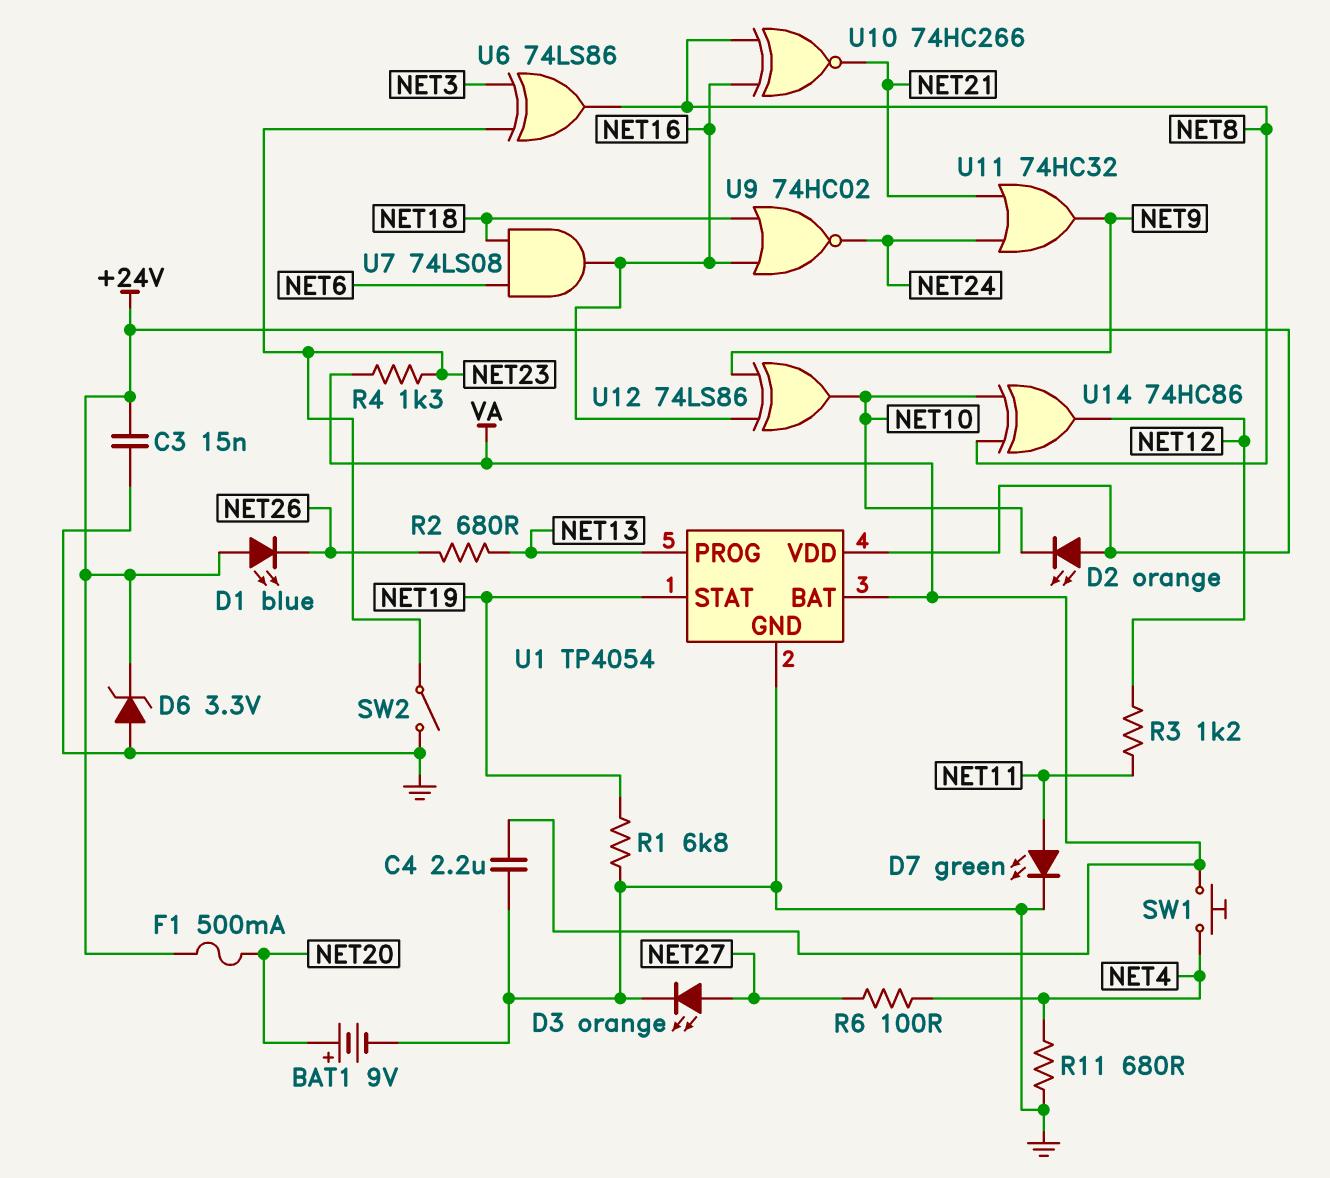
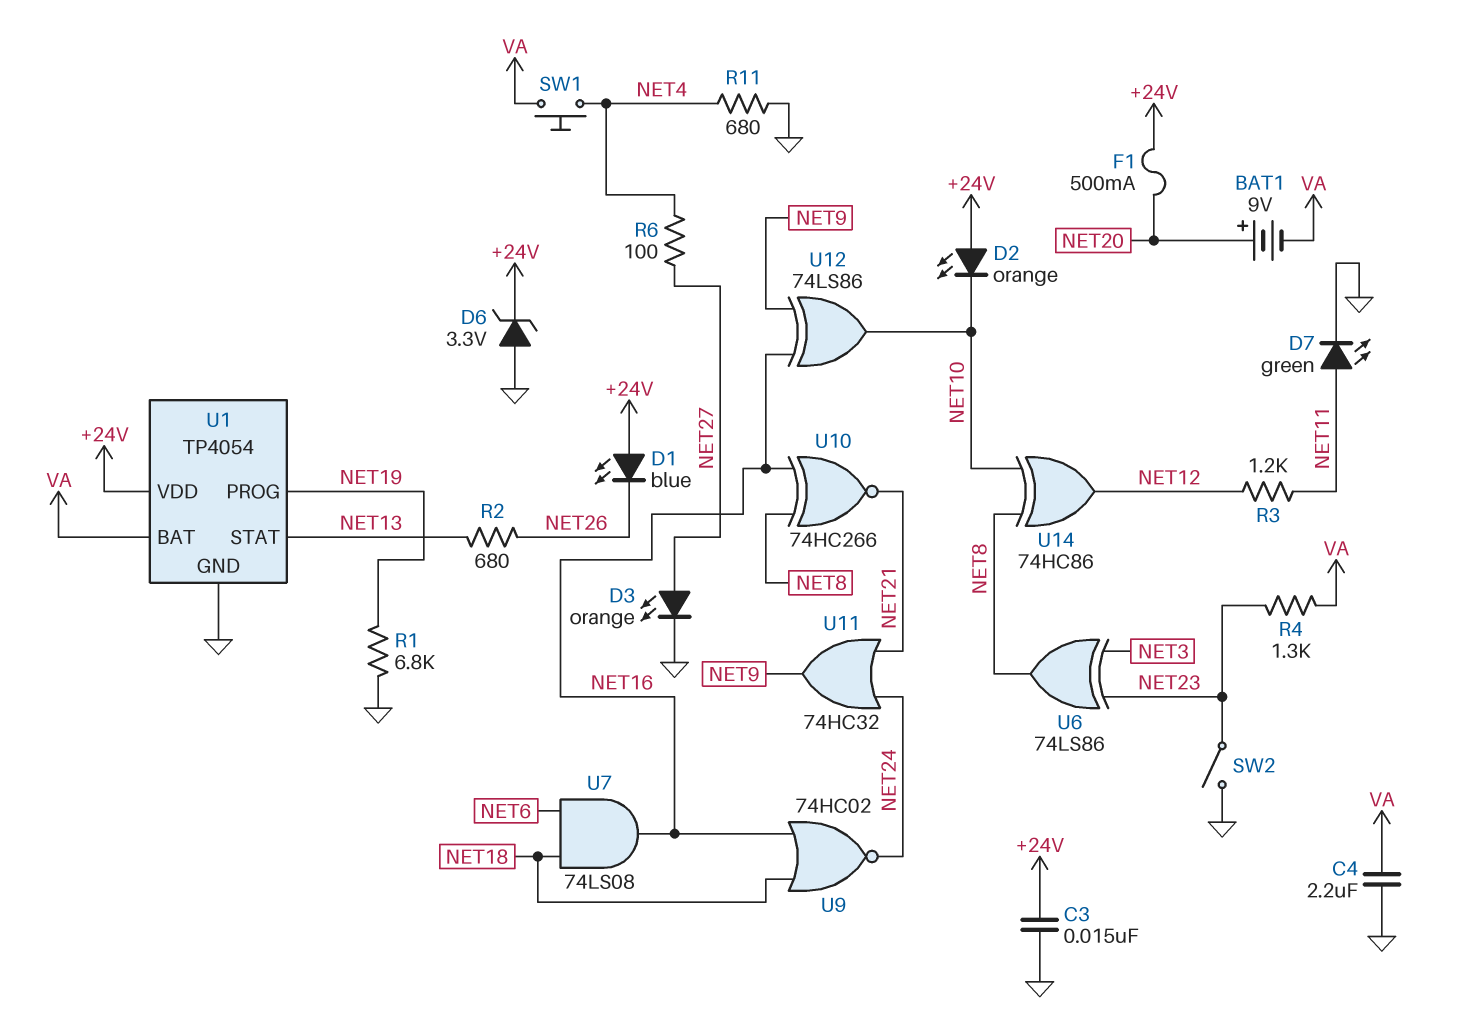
BAT1: 9V (plus NET20, minus GND) -> 9V (plus NET20, minus VA)
U1 pin PROG: NET13 -> NET19
U1 pin STAT: NET19 -> NET13

